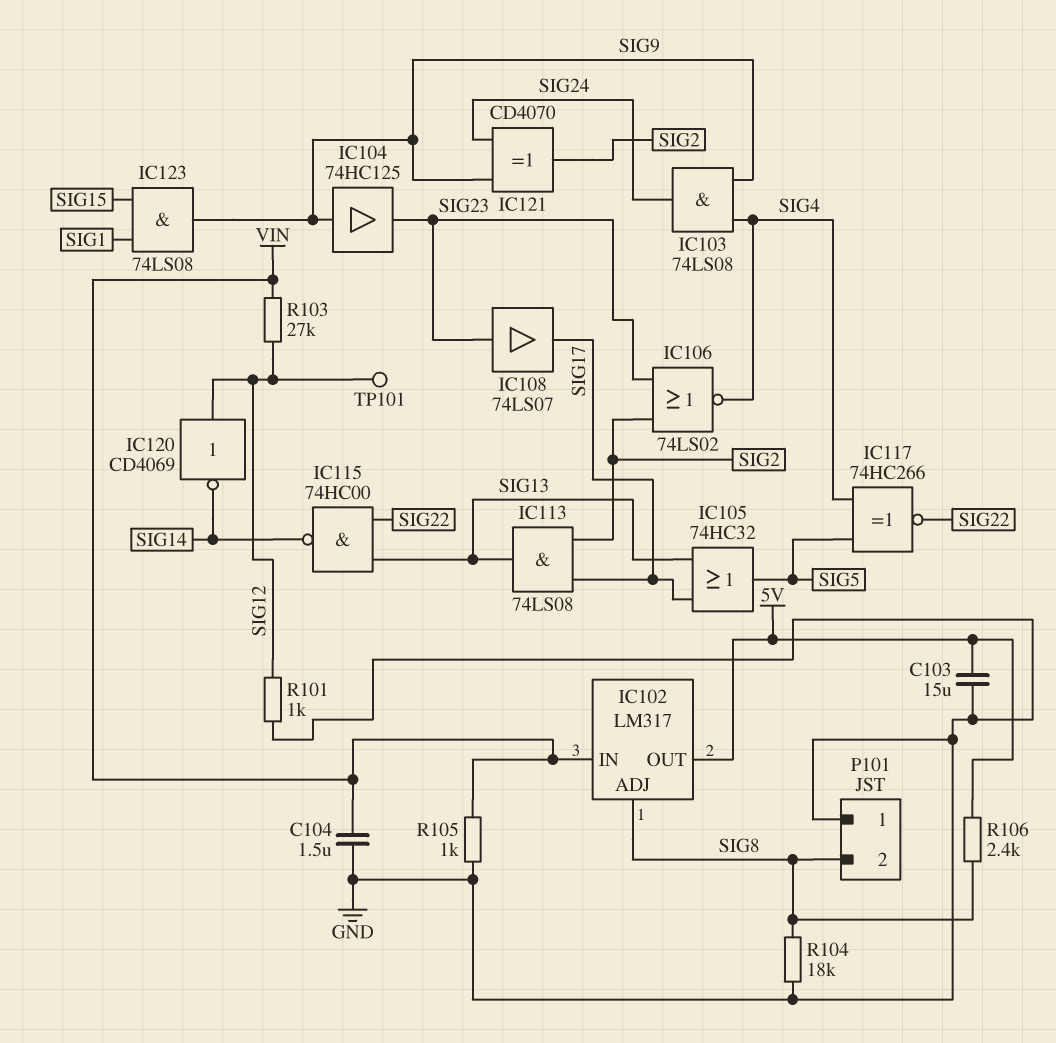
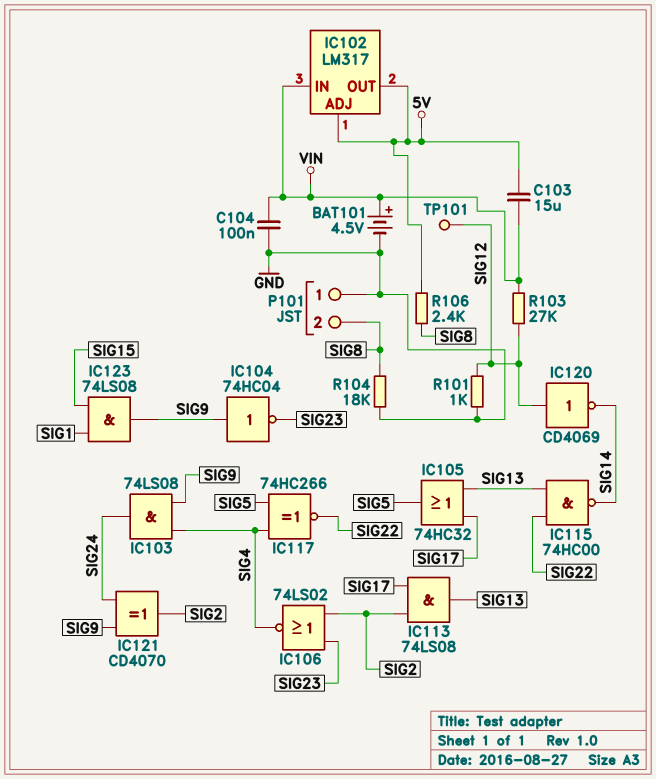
BAT101: none -> 4.5V (plus VIN, minus GND)
C103: 15uF (5V, GND) -> 15uF (5V, VIN)
C104: 1.5uF (GND, VIN) -> 100nF (GND, VIN)
IC102 pin ADJ: SIG8 -> 5V
IC104: buffer 74HC125 (in SIG9, out SIG23) -> NOT 74HC04 (in SIG9, out SIG23)
IC108: buffer 74LS07 (in SIG23, out SIG17) -> none
R105: 1k (GND, VIN) -> none

